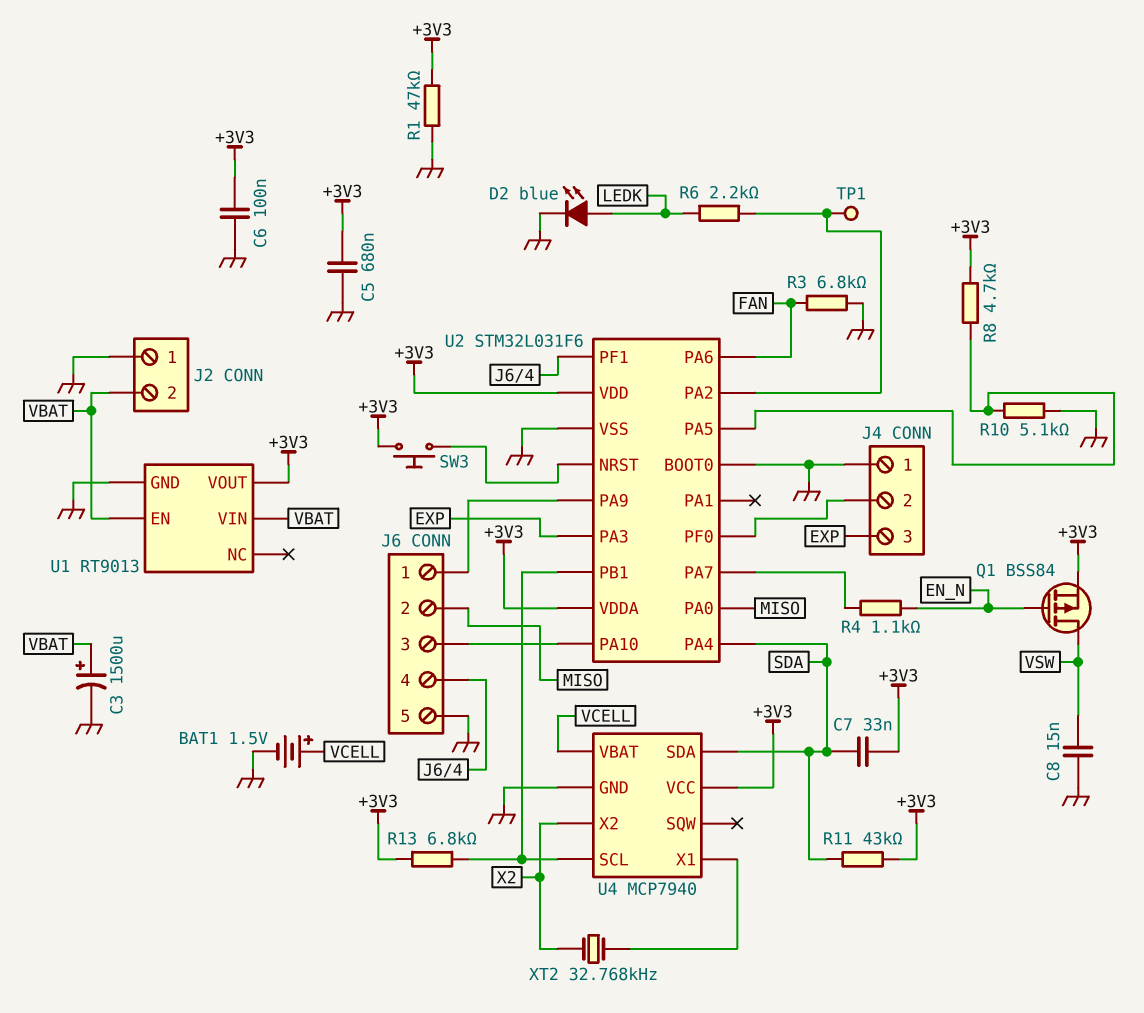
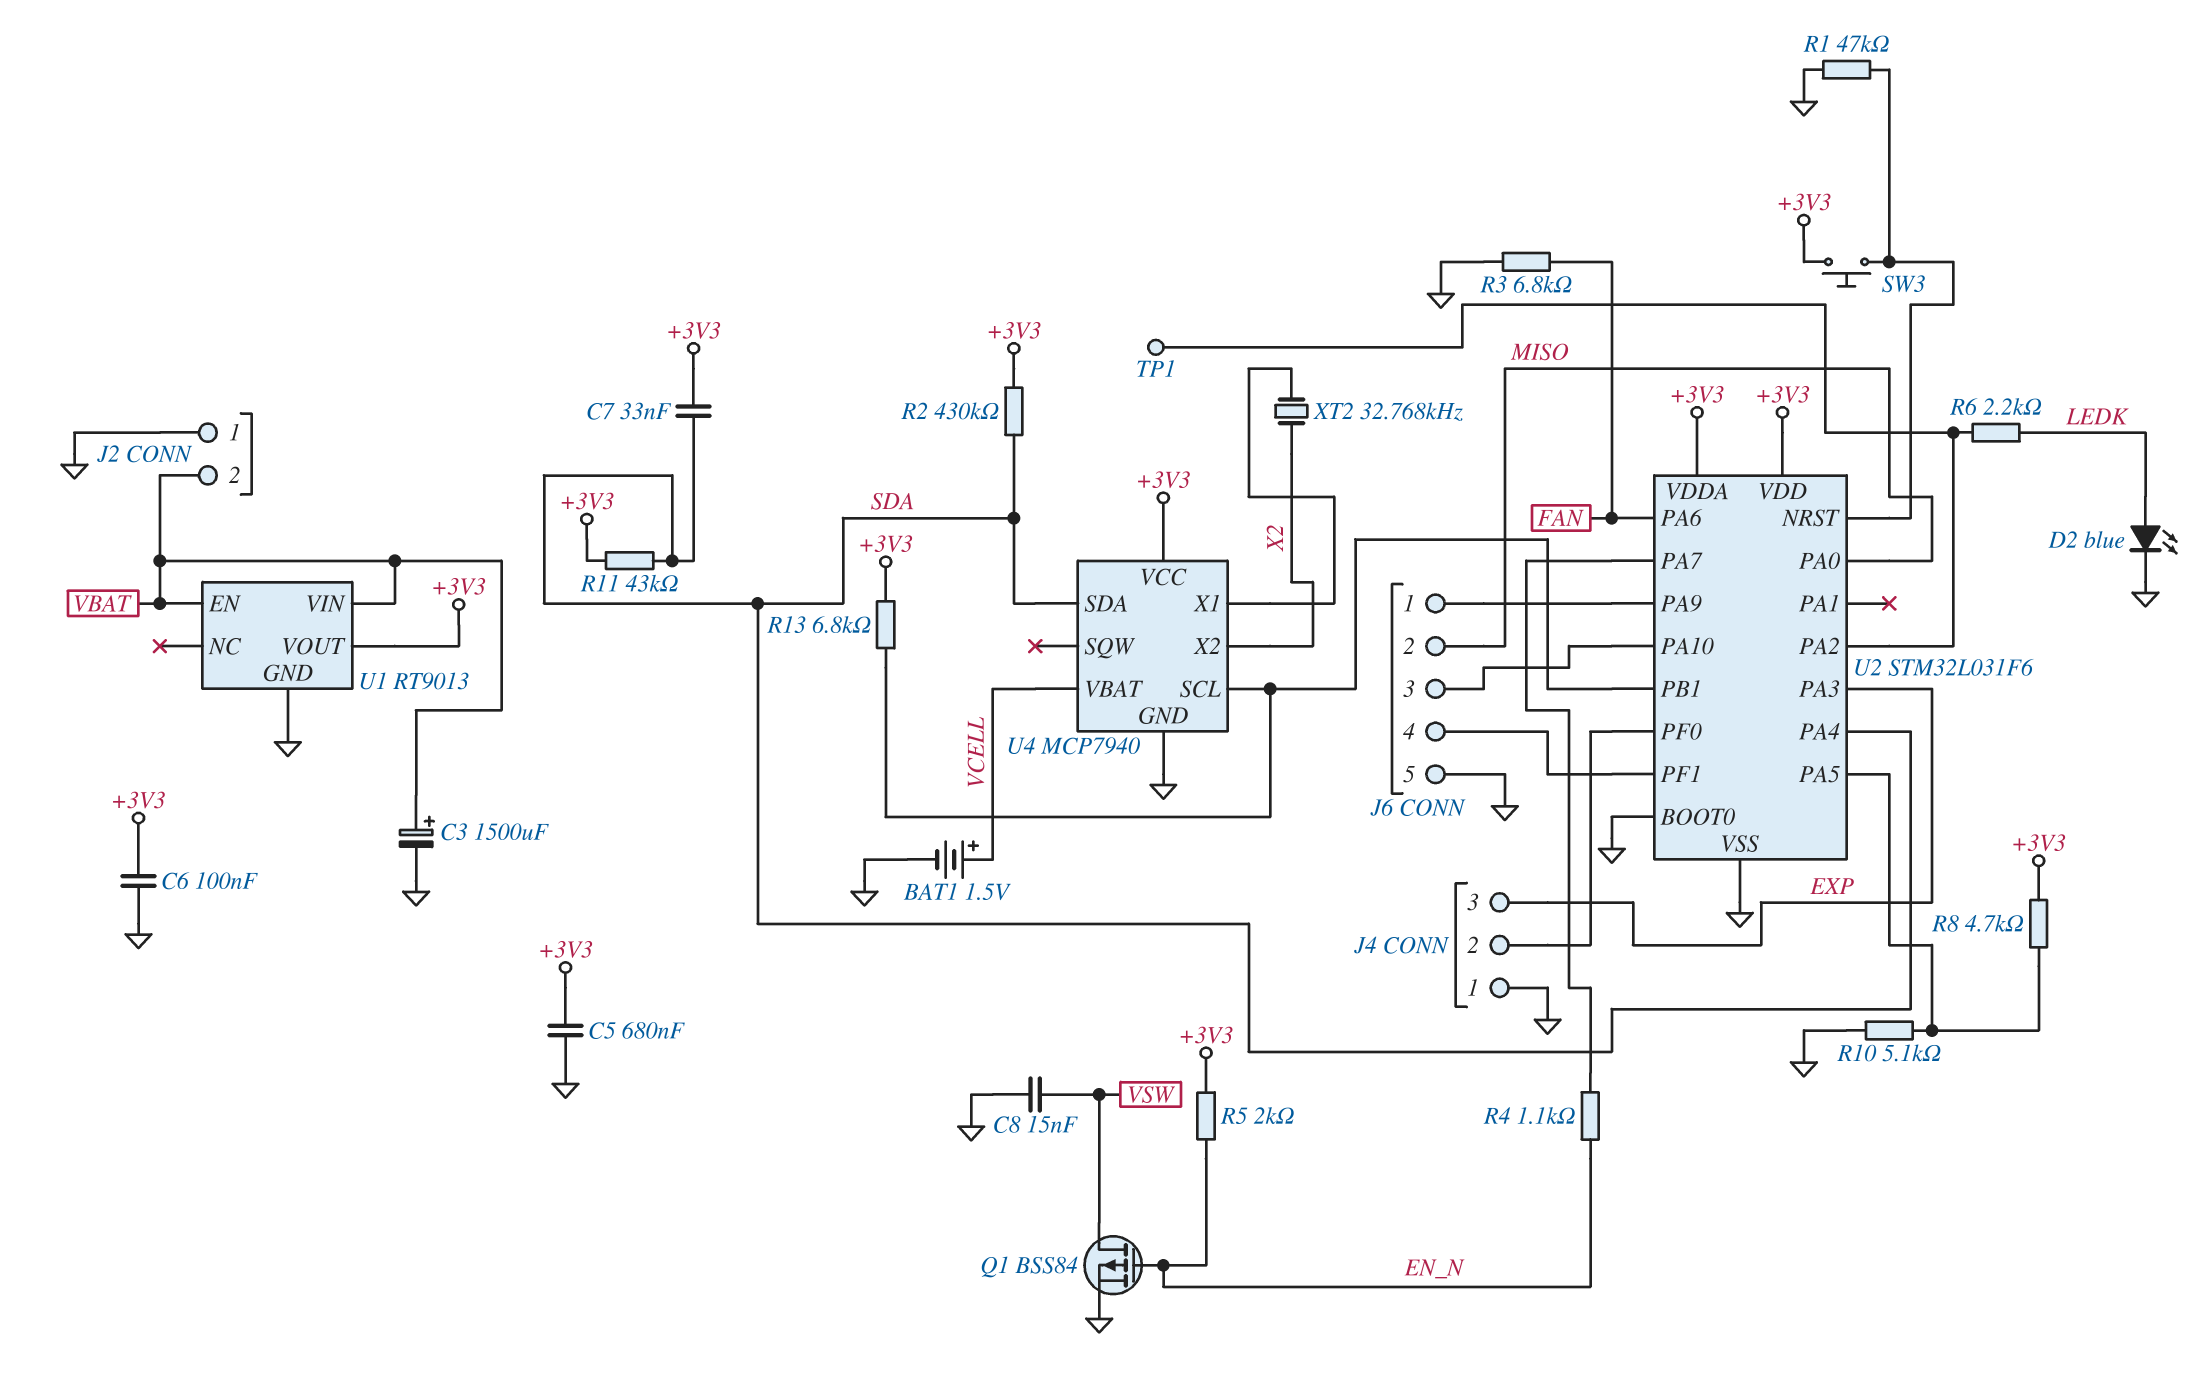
Q1: PMOS BSS84 (G EN_N, D VSW, S +3V3) -> PMOS BSS84 (G EN_N, D VSW, S GND)
R1: 47k (+3V3, GND) -> 47k (GND, U2/NRST)
R2: none -> 430k (+3V3, SDA)
R5: none -> 2k (+3V3, EN_N)

